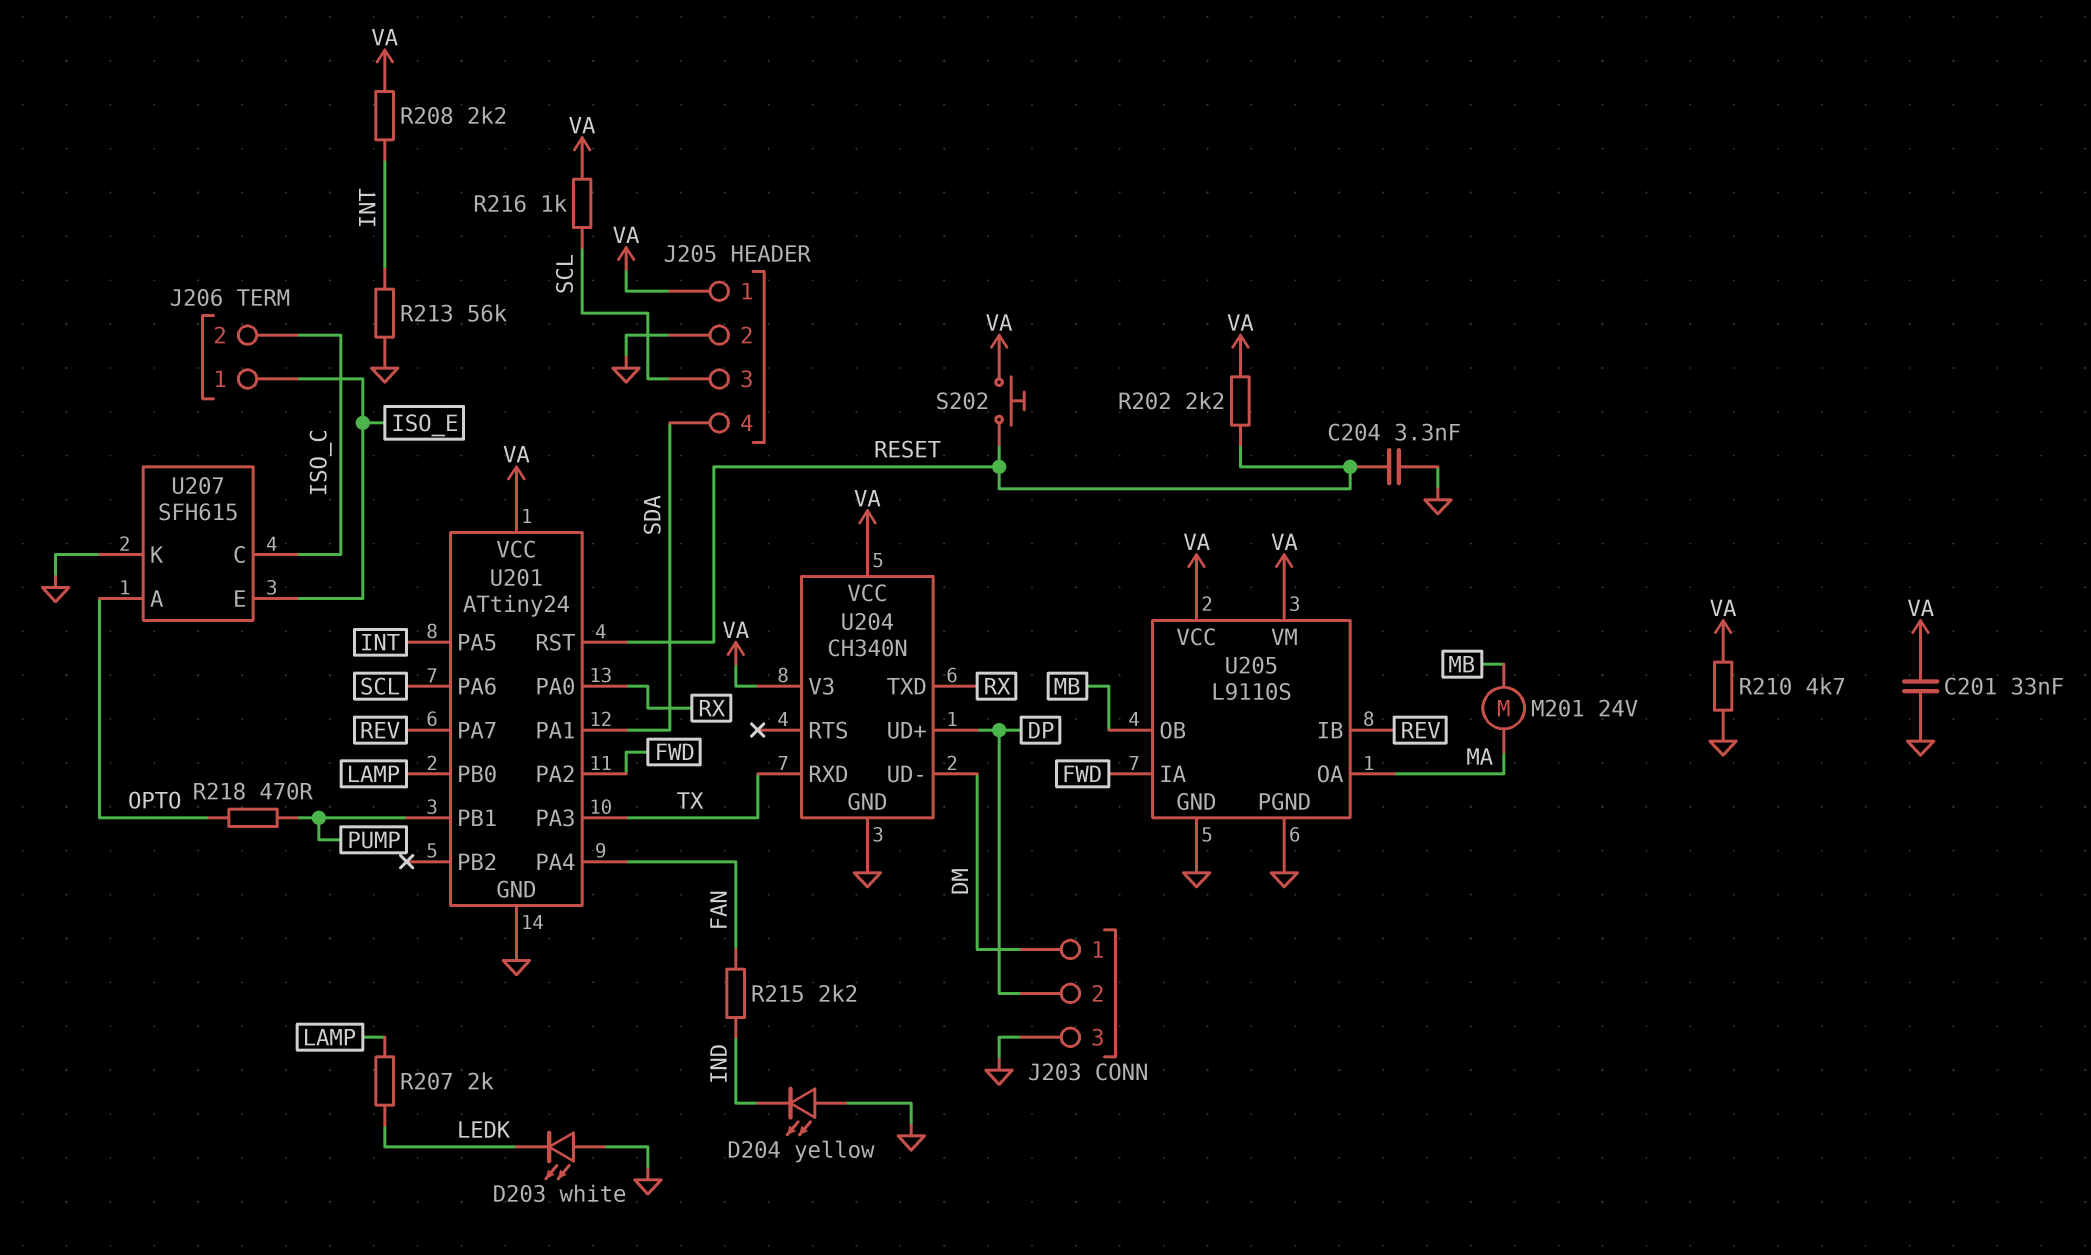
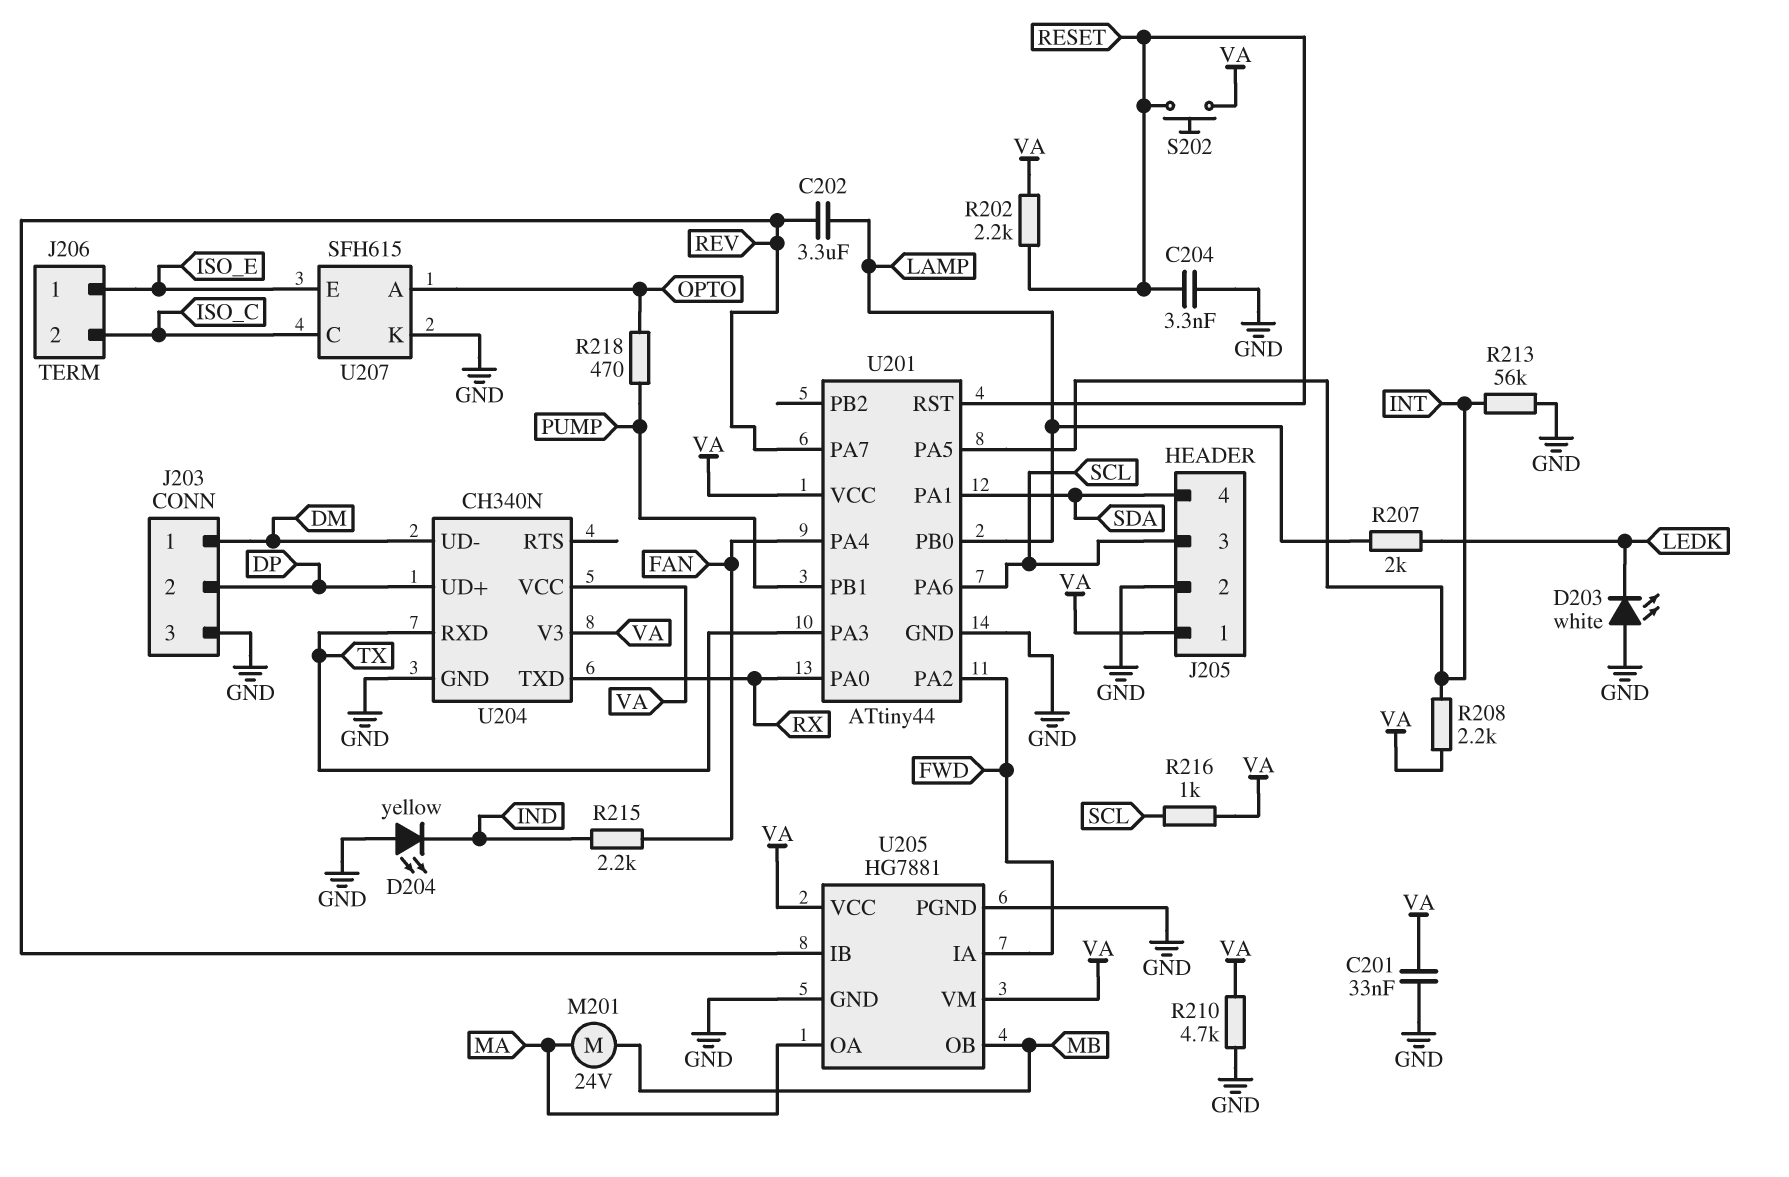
C202: none -> 3.3uF (LAMP, REV)
U201: ATtiny24 -> ATtiny44
U205: L9110S -> HG7881

